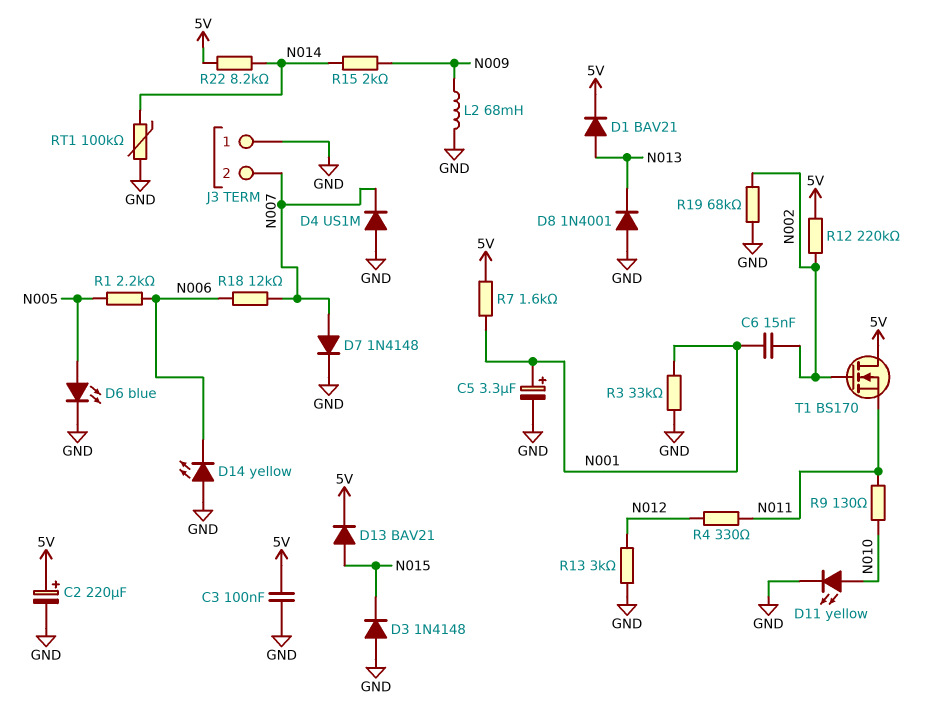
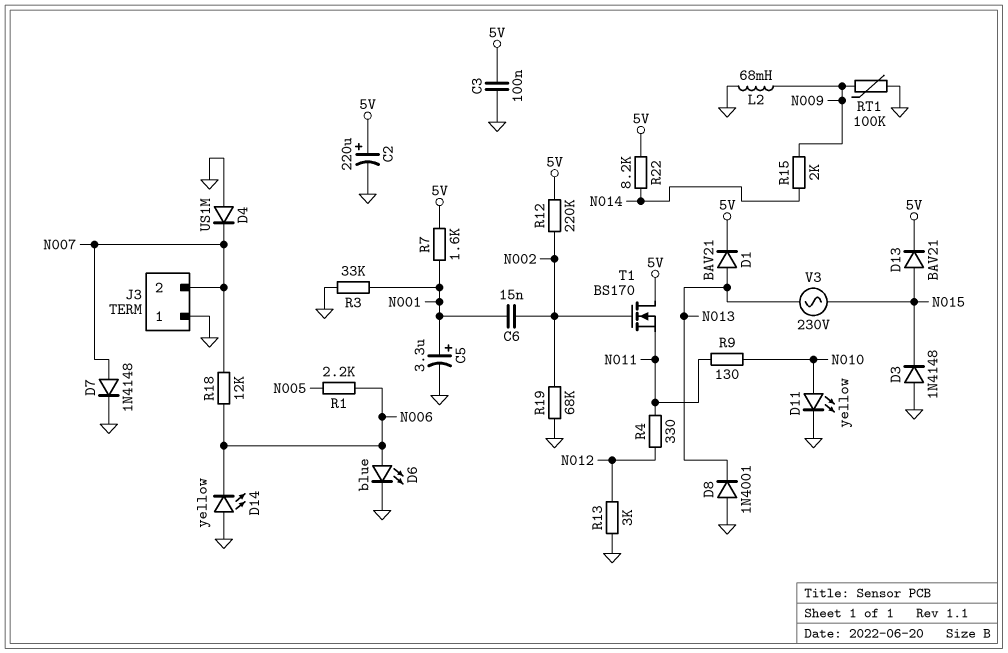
D6: LED blue (A N005, K GND) -> LED blue (A N006, K GND)
RT1: 100k (GND, N014) -> 100k (GND, N009)
V3: none -> AC 230V (N013, N015)

